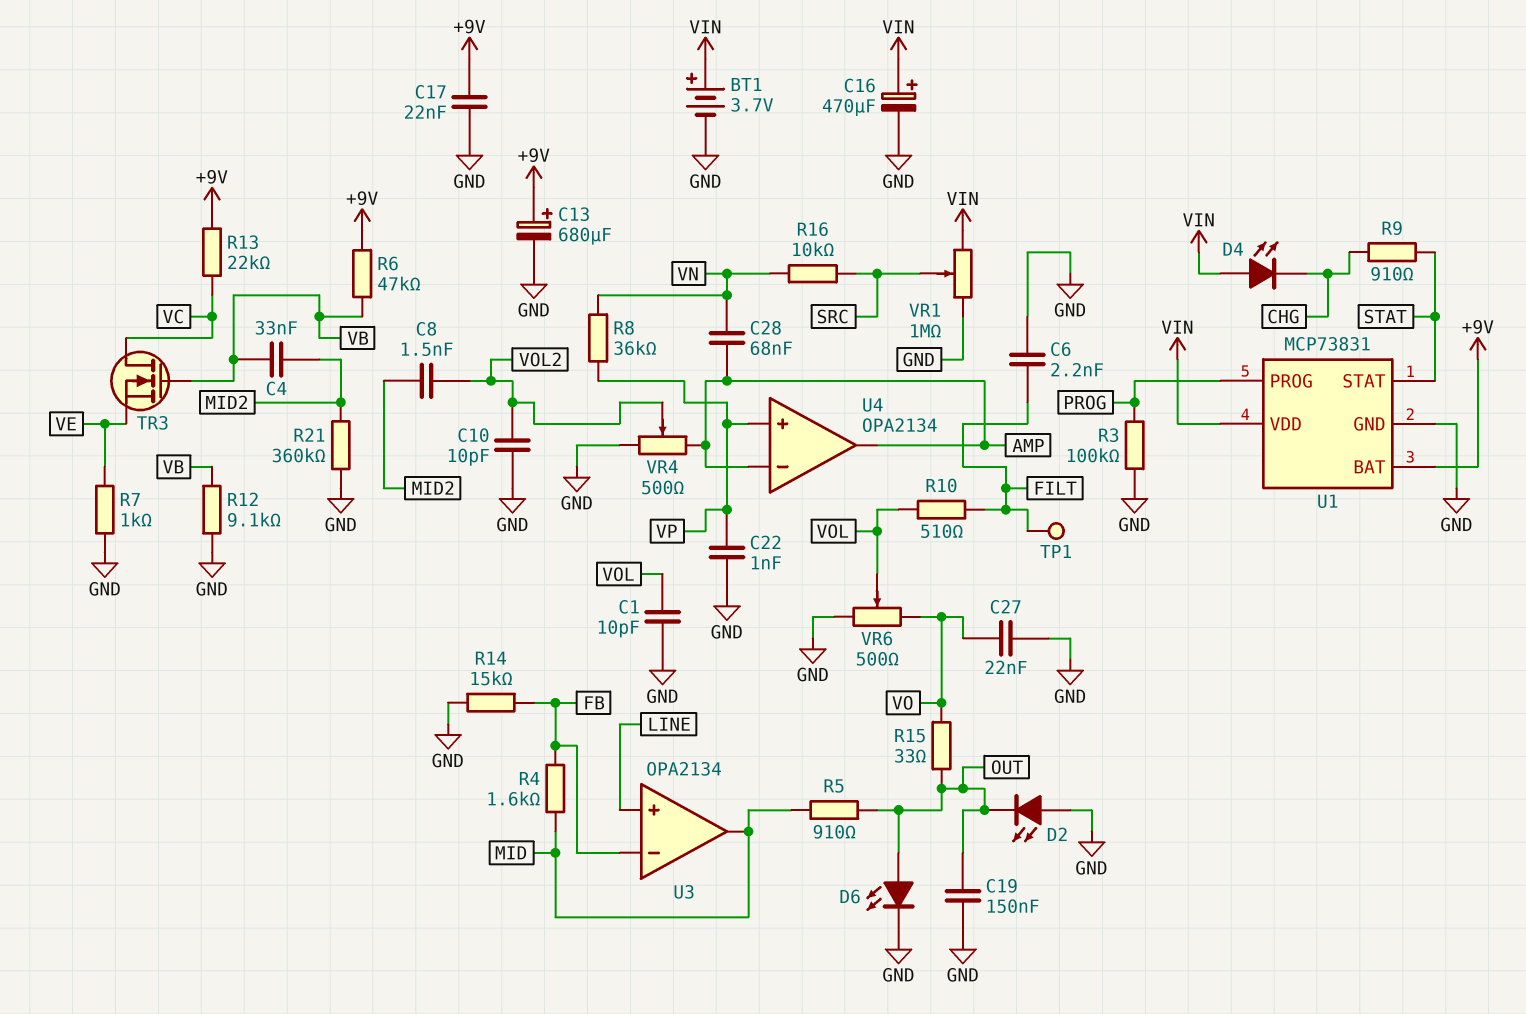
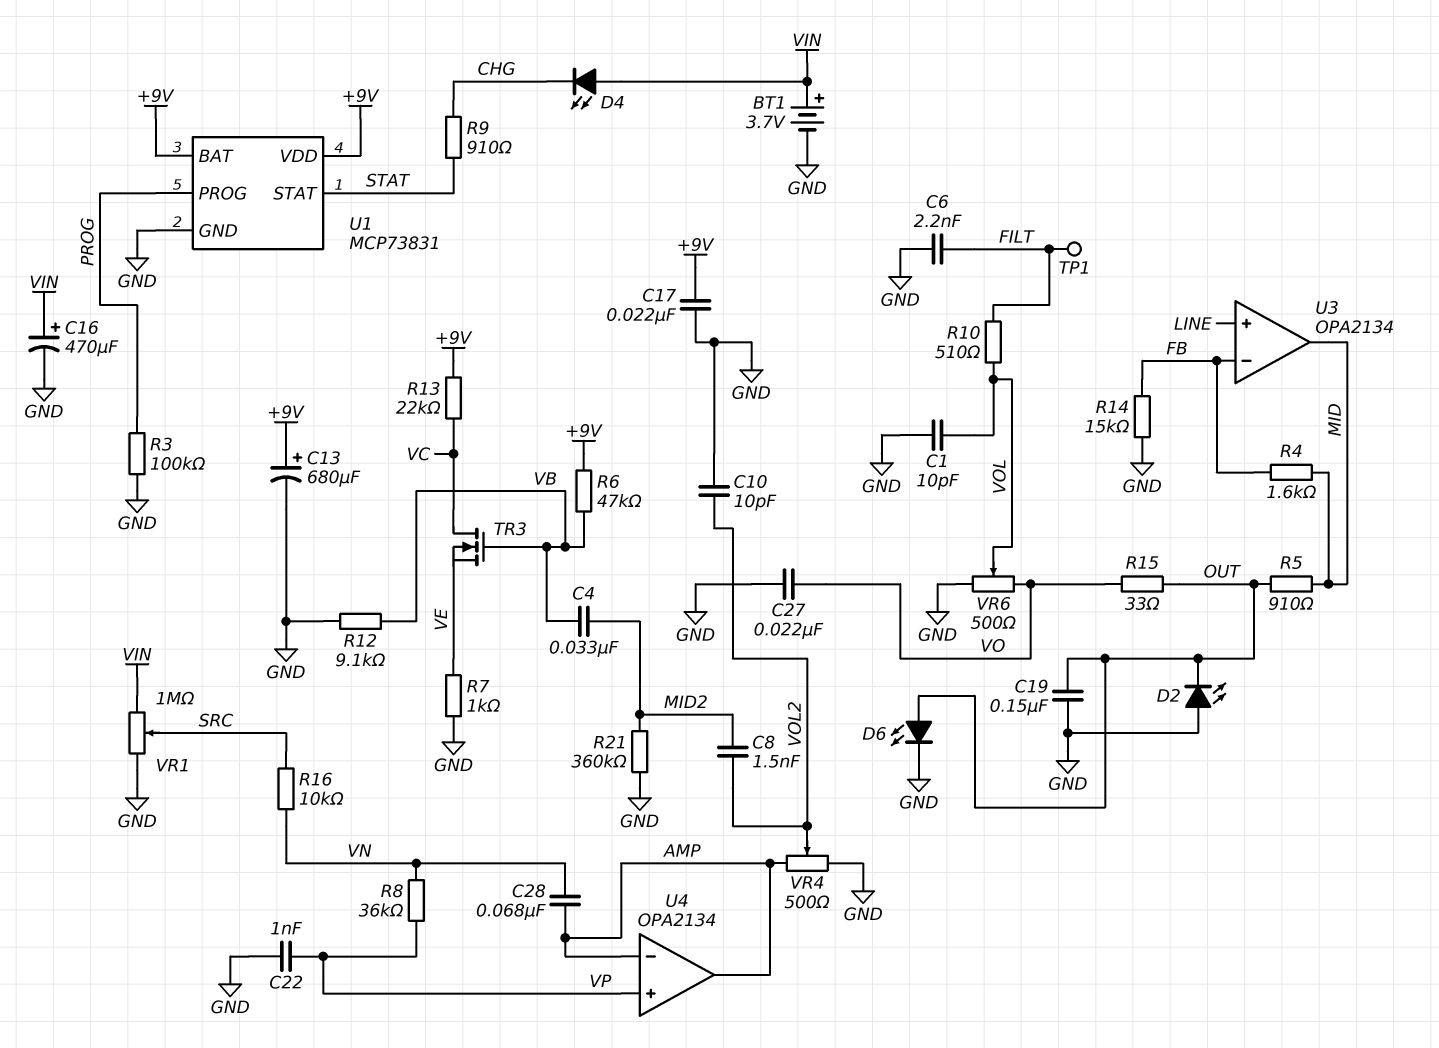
U1 pin VDD: VIN -> +9V

